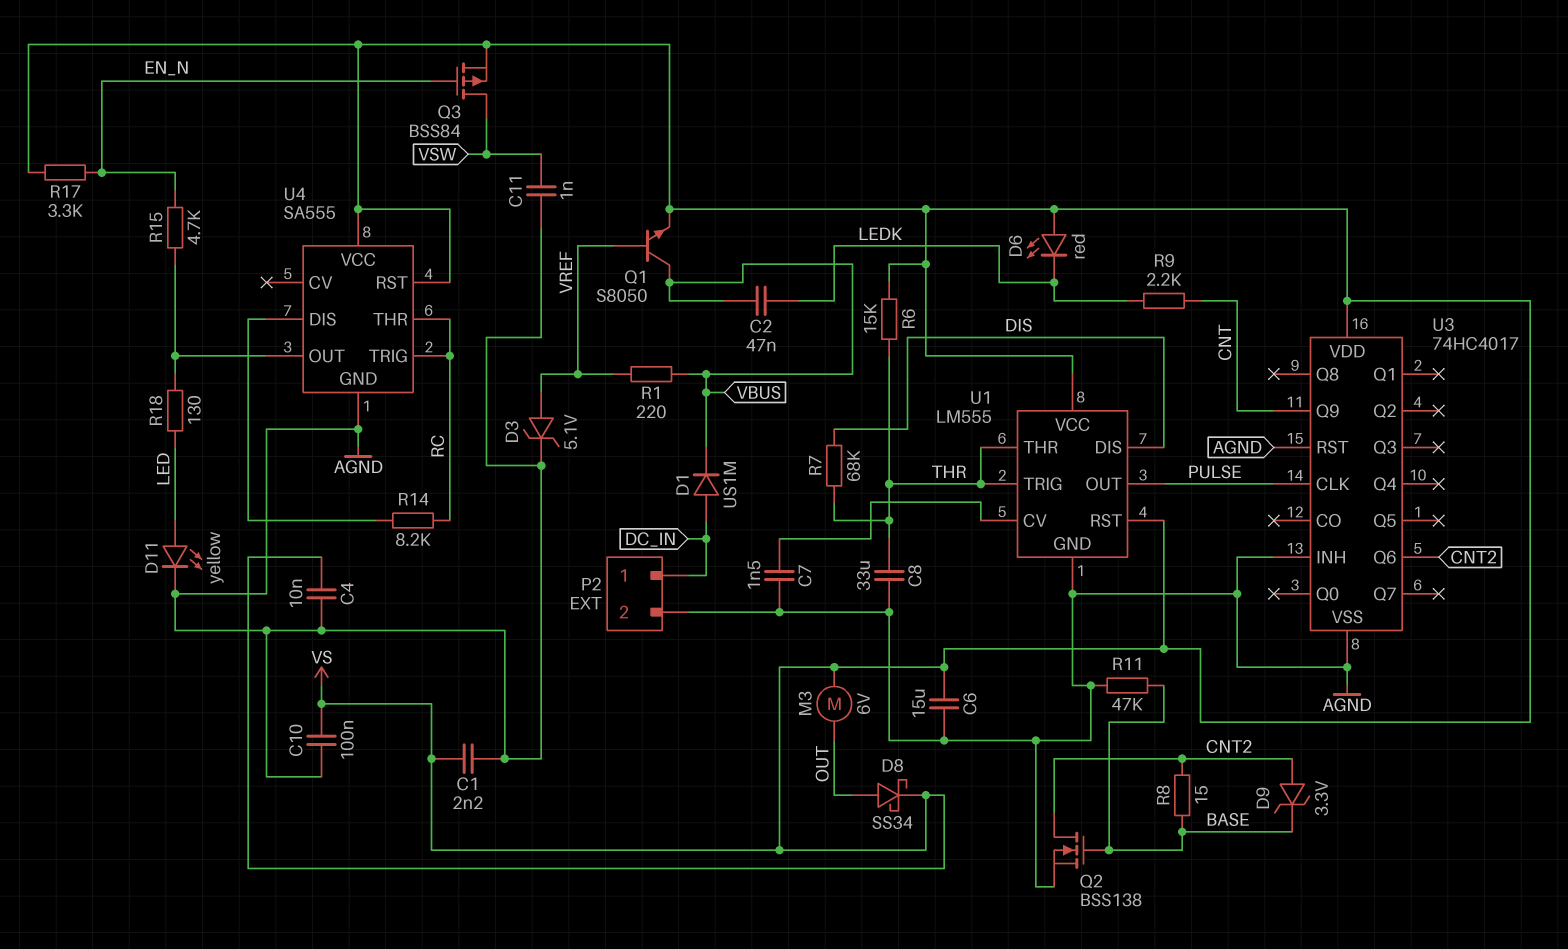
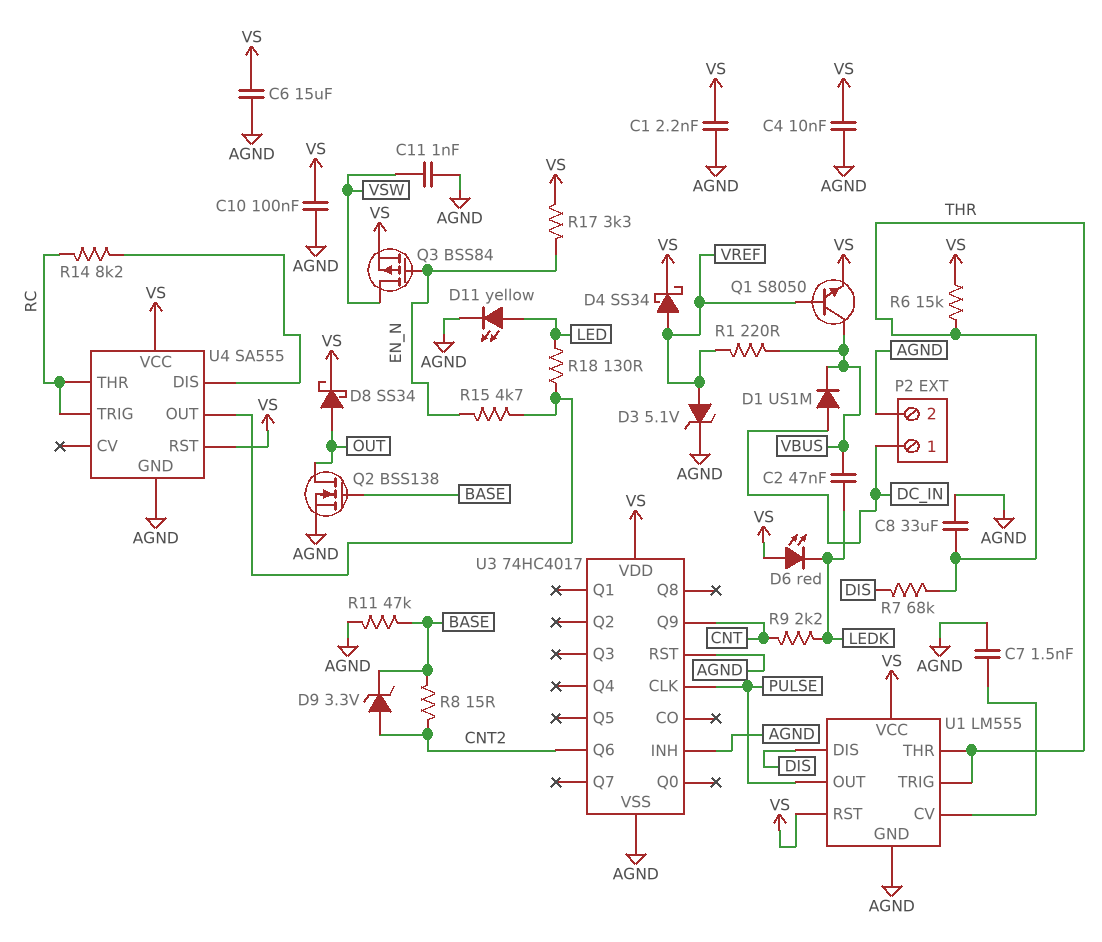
D4: none -> schottky SS34 (A VREF, K VS)
M3: motor 6V (OUT, VS) -> none
Q2: NMOS BSS138 (G BASE, D CNT2, S AGND) -> NMOS BSS138 (G BASE, D OUT, S AGND)

